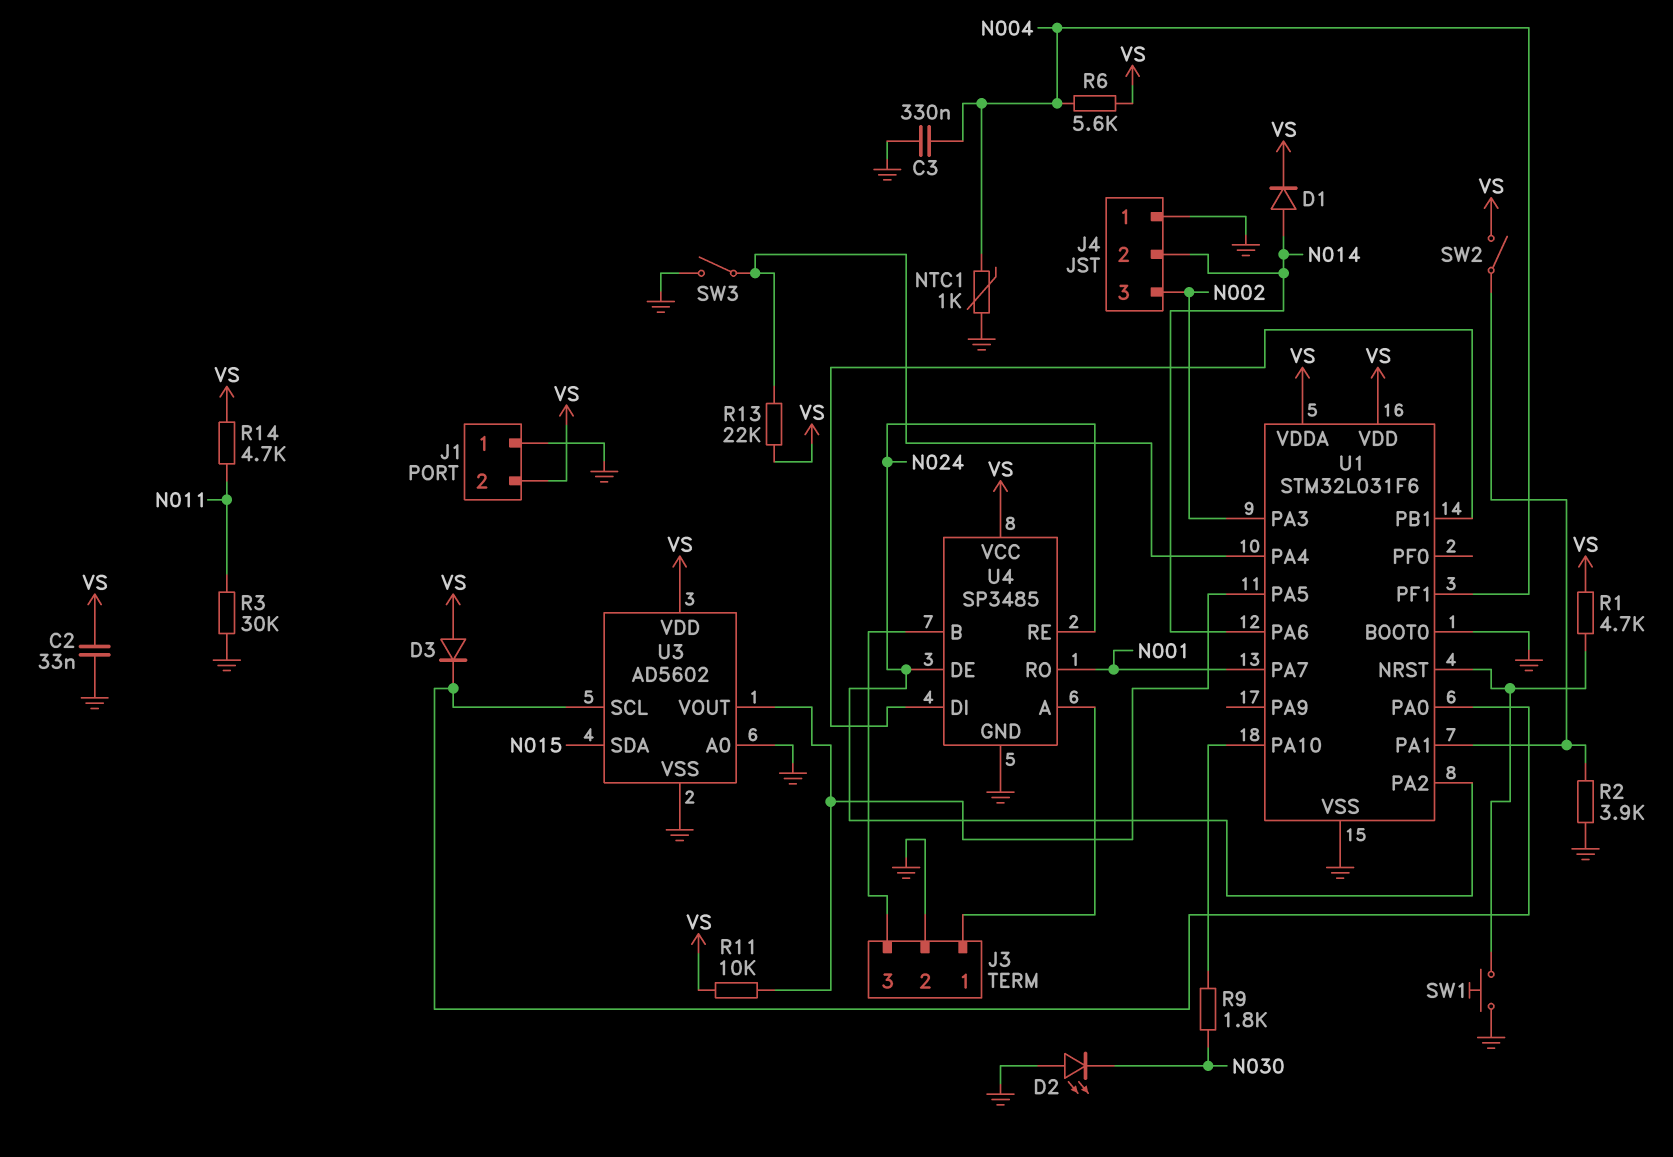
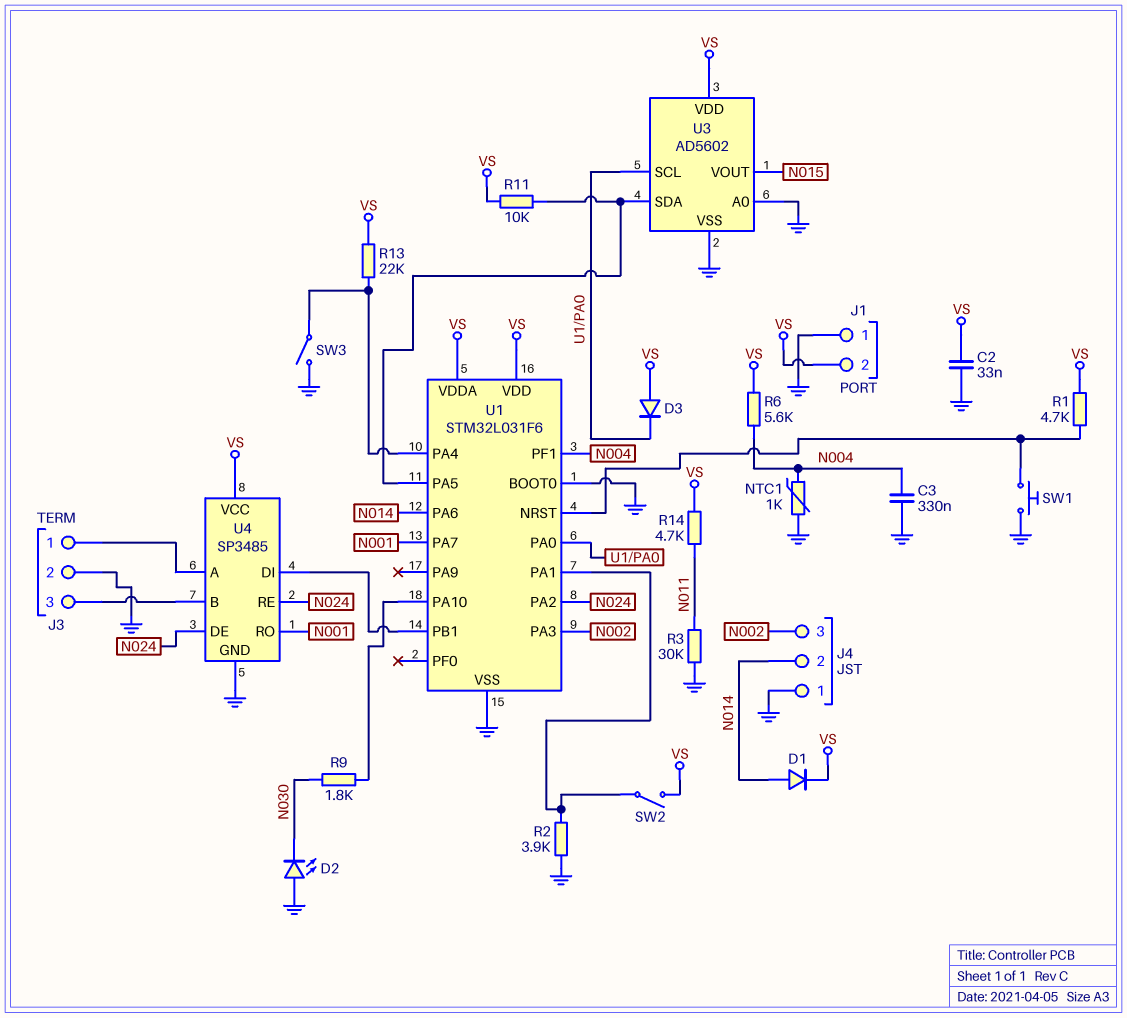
U3 pin SDA: N015 -> U1/PA5
U3 pin VOUT: U1/PA5 -> N015

